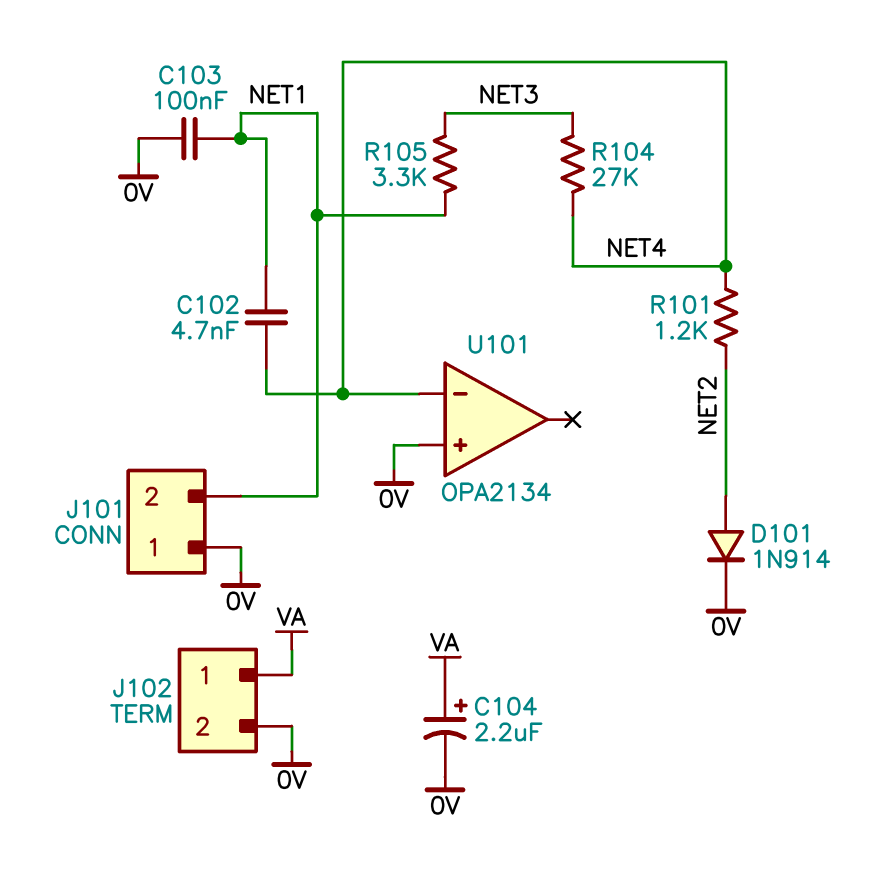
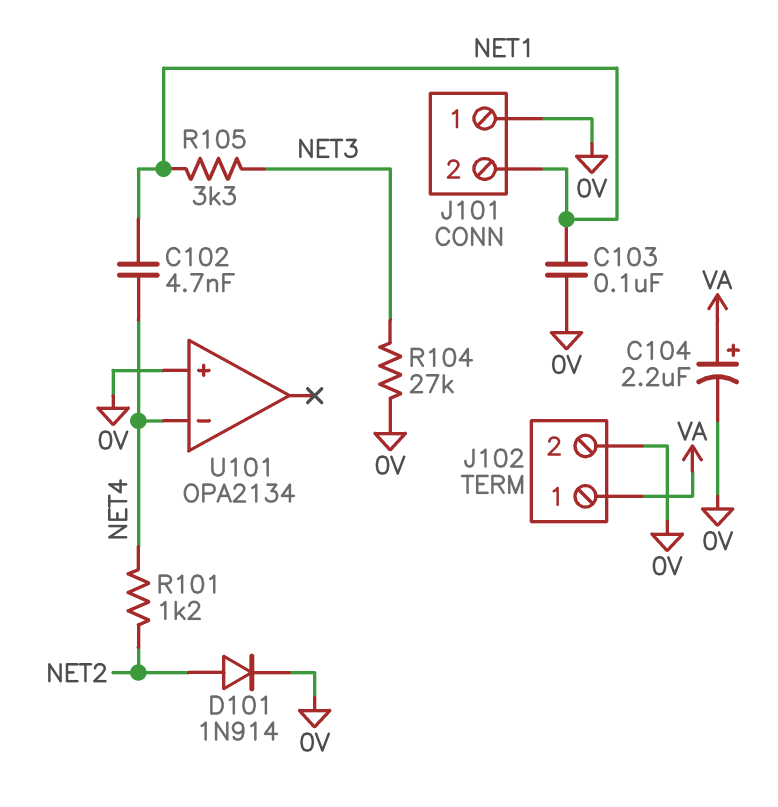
R104: 27k (NET3, NET4) -> 27k (0V, NET3)

